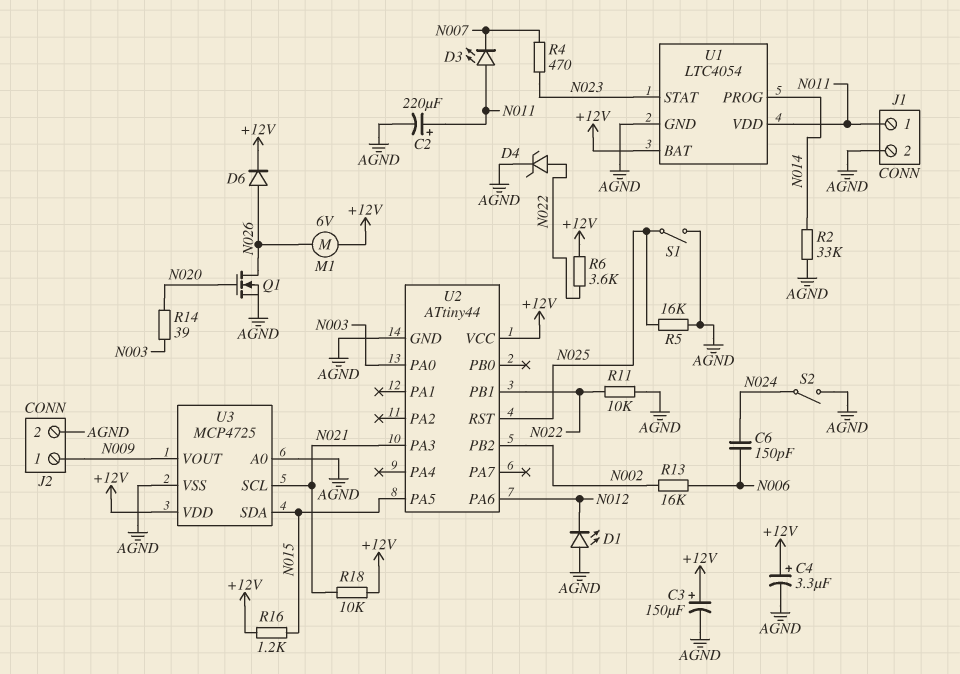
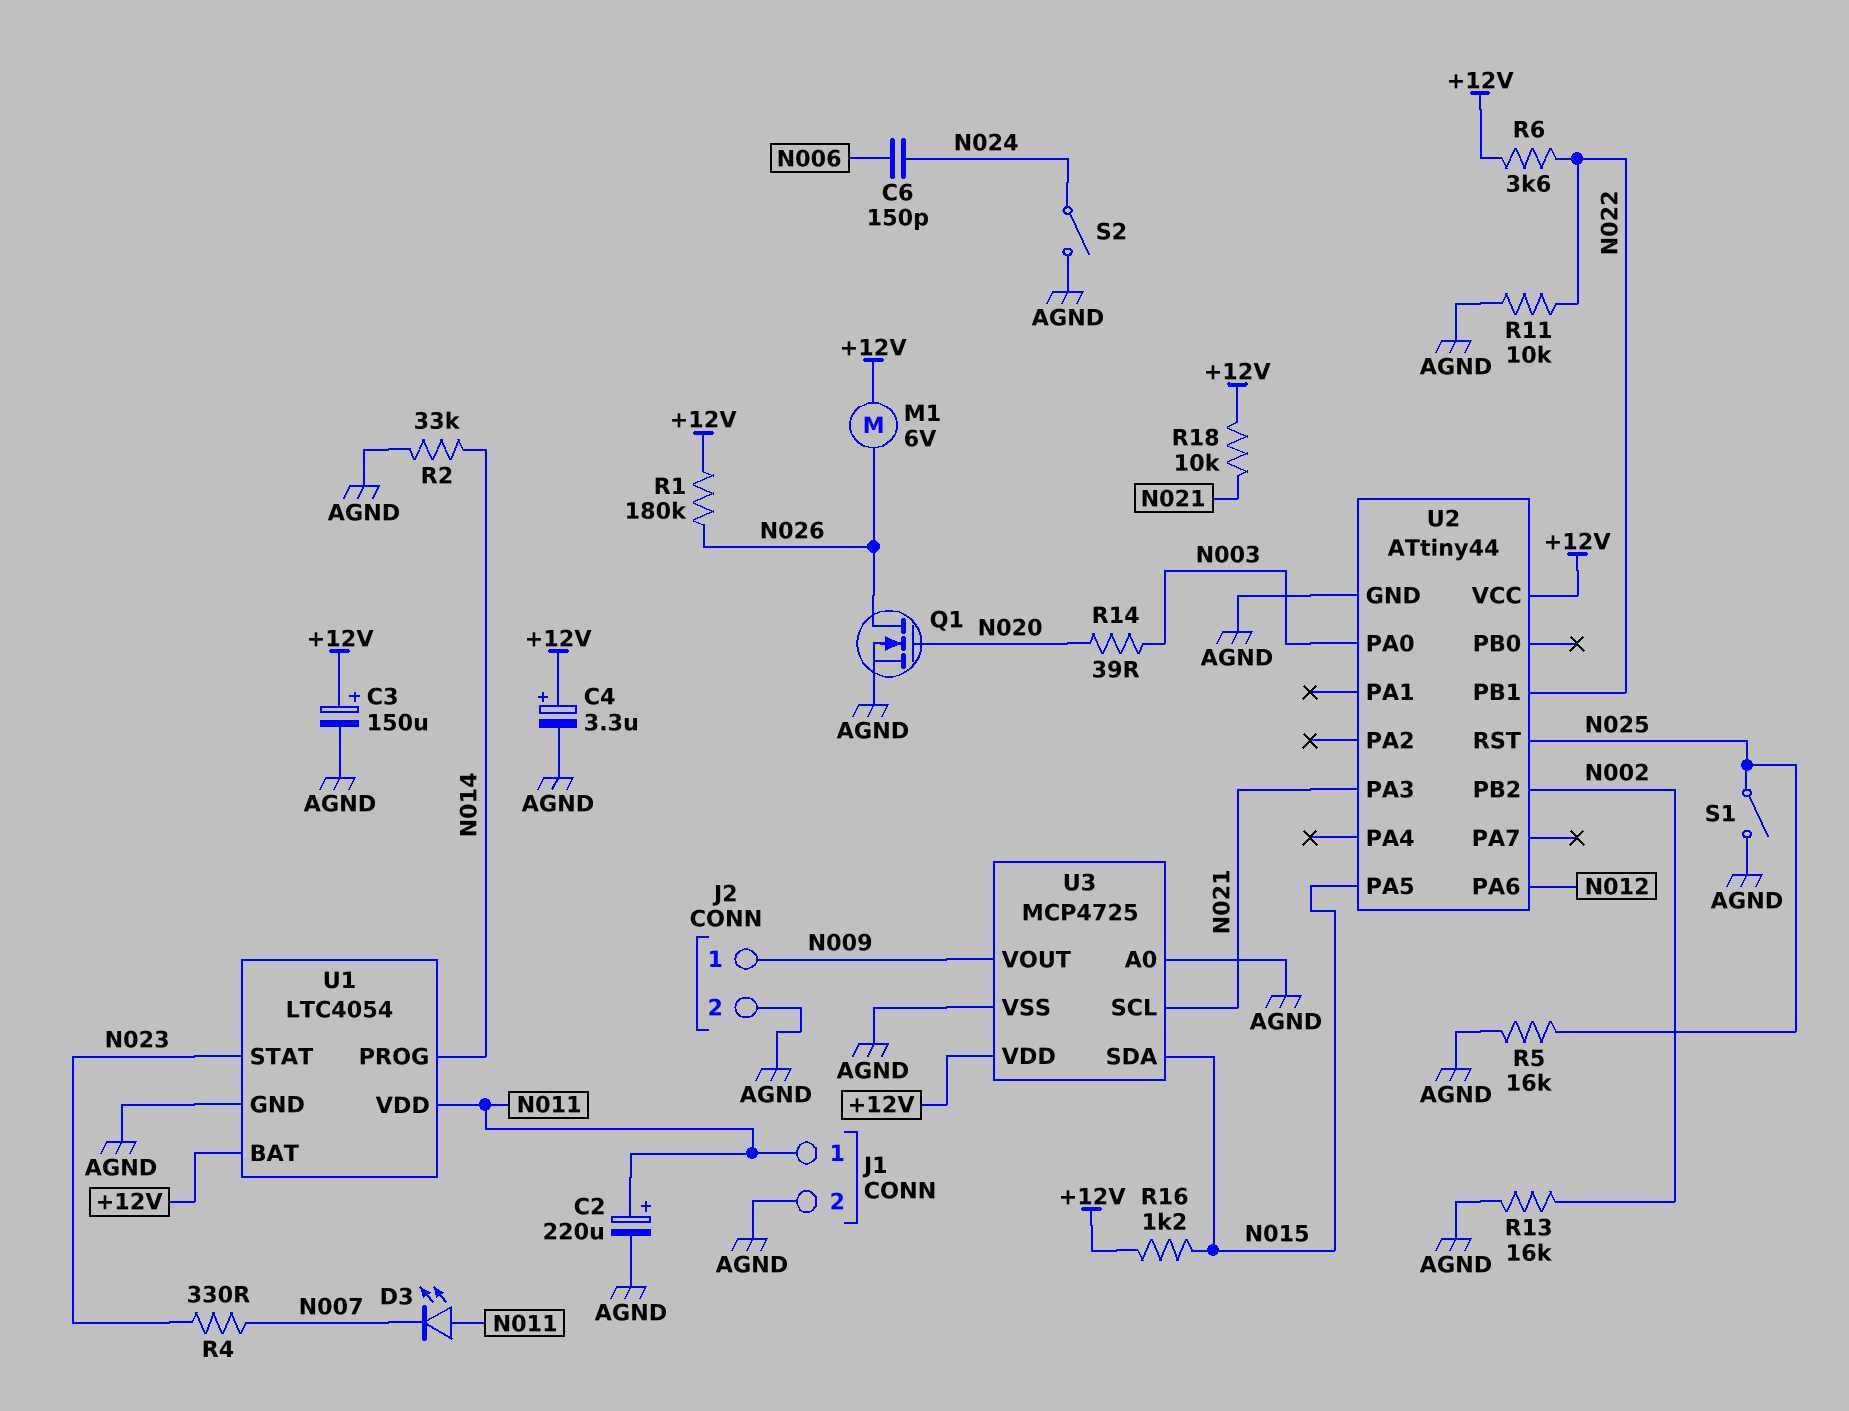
D1: LED (A AGND, K N012) -> none
D4: zener (A N022, K AGND) -> none
D6: diode (A N026, K +12V) -> none
R1: none -> 180k (+12V, N026)
R4: 470 (N007, N023) -> 330 (N007, N023)
R13: 16k (N002, N006) -> 16k (AGND, N002)

